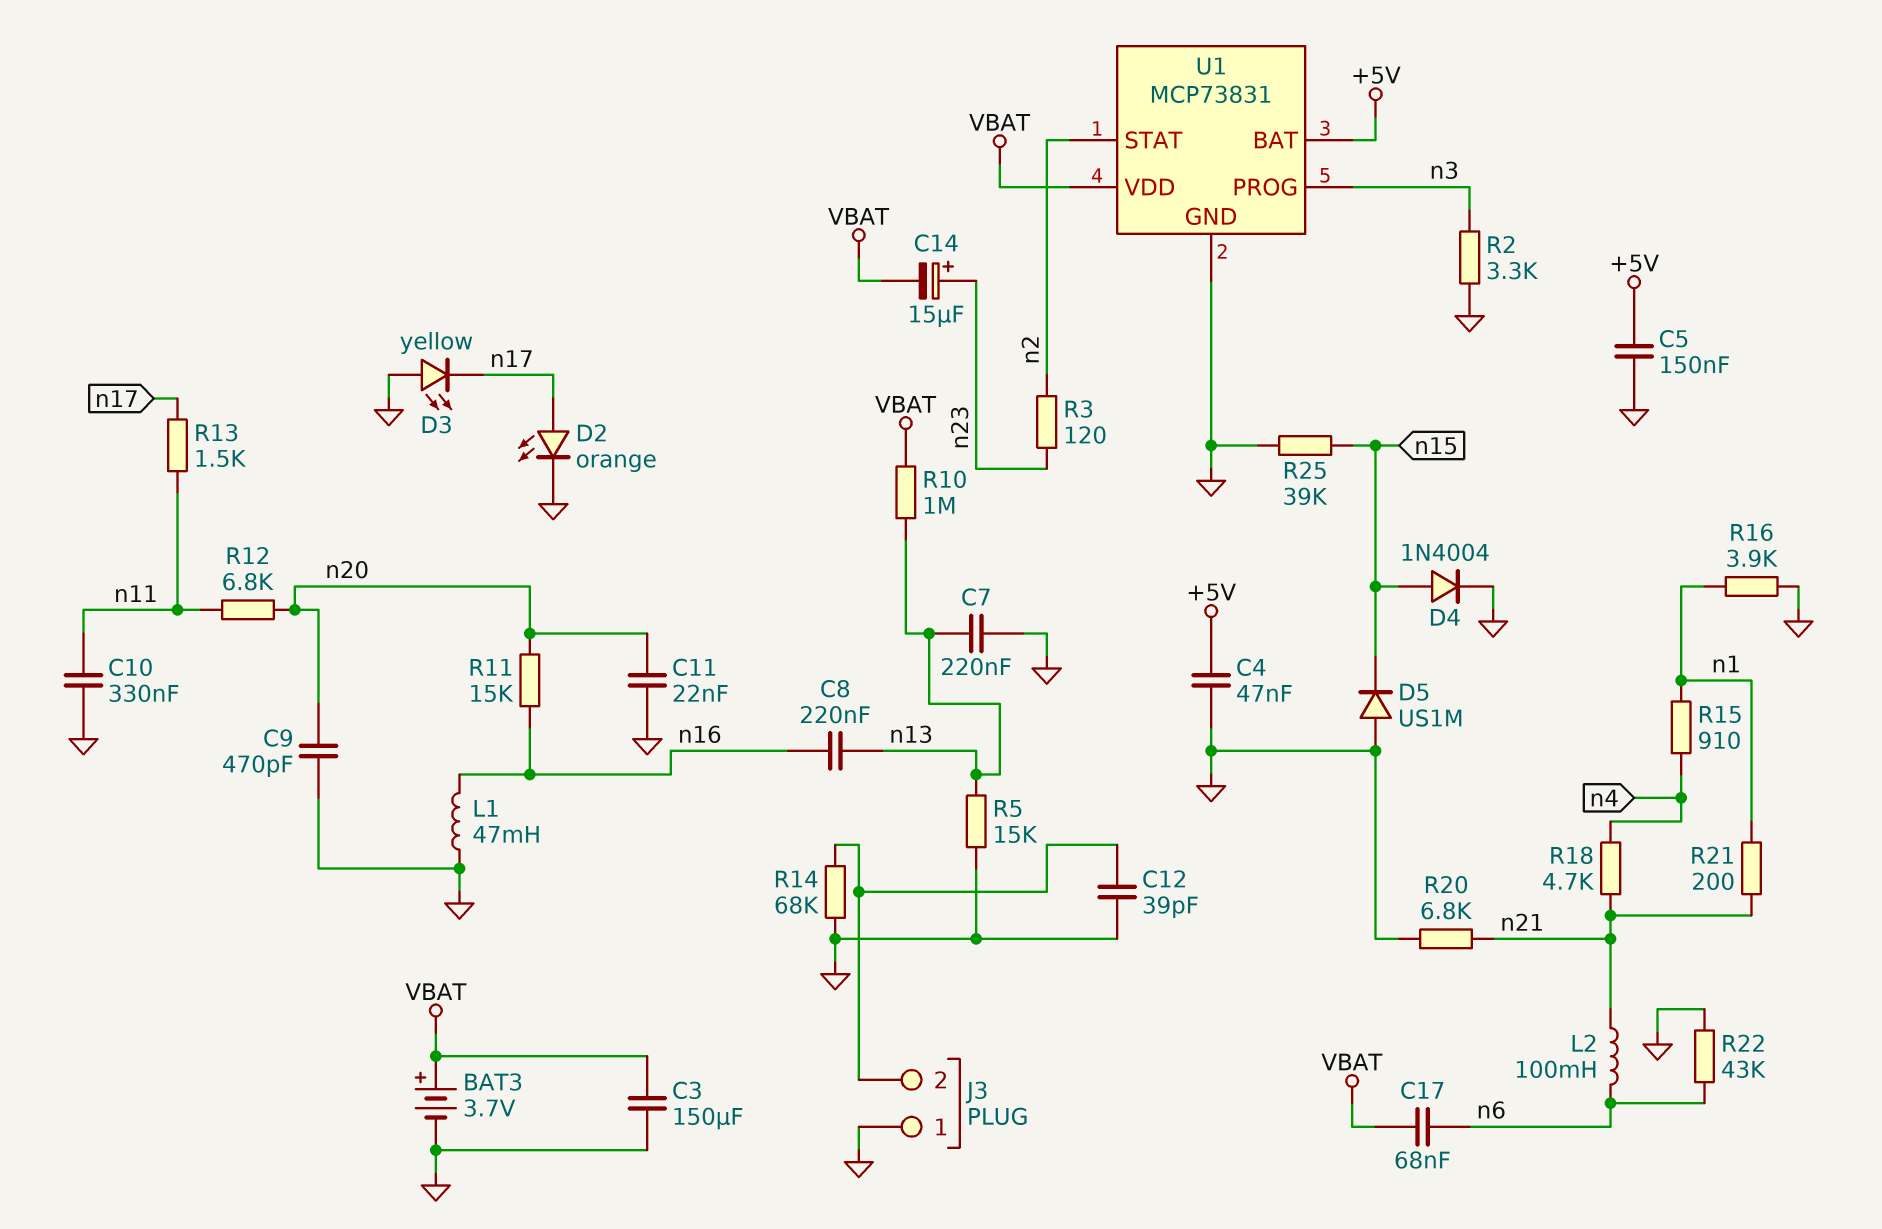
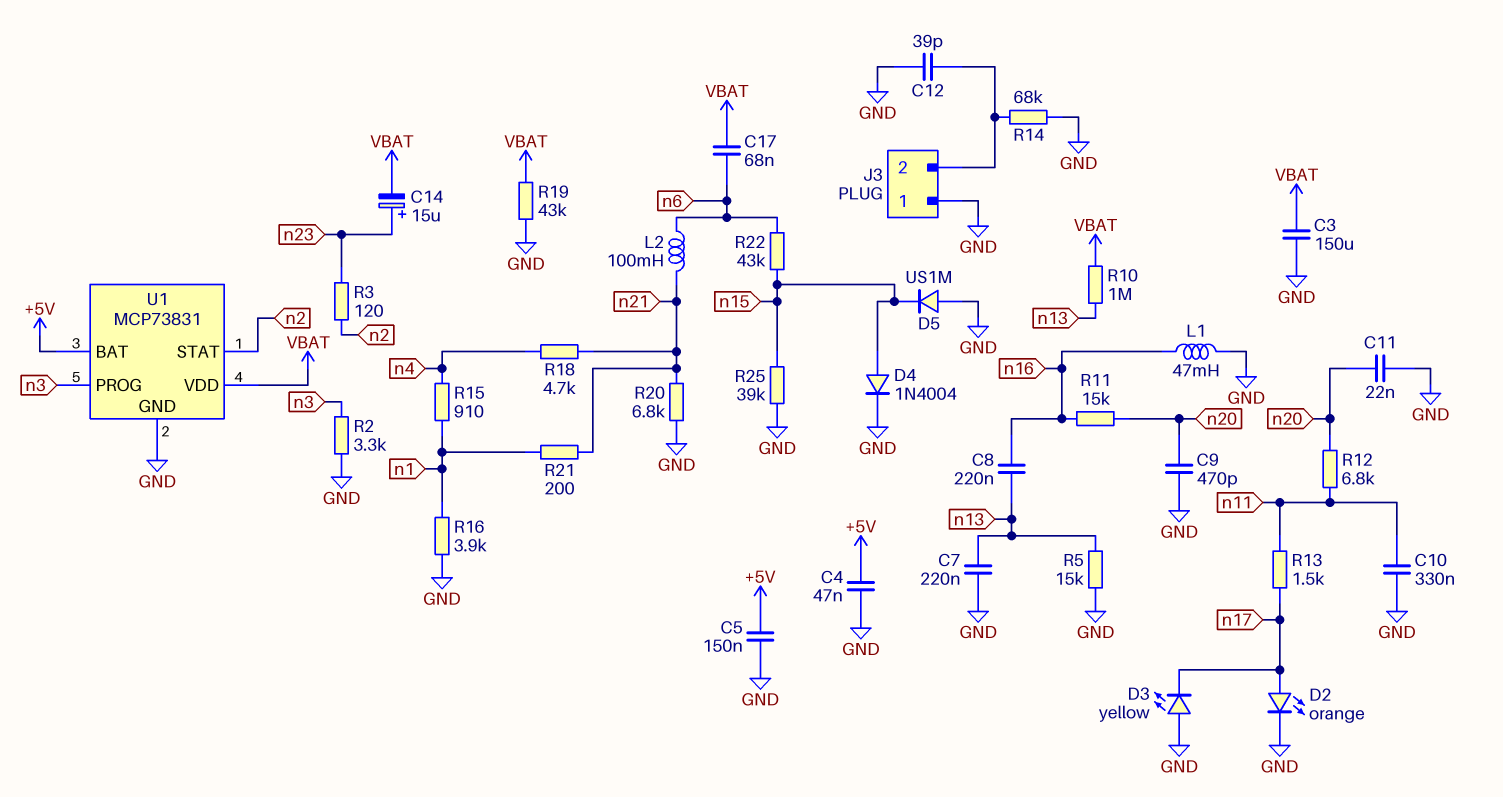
BAT3: 3.7V (plus VBAT, minus GND) -> none
R19: none -> 43k (GND, VBAT)
R22: 43k (GND, n6) -> 43k (n6, n15)

